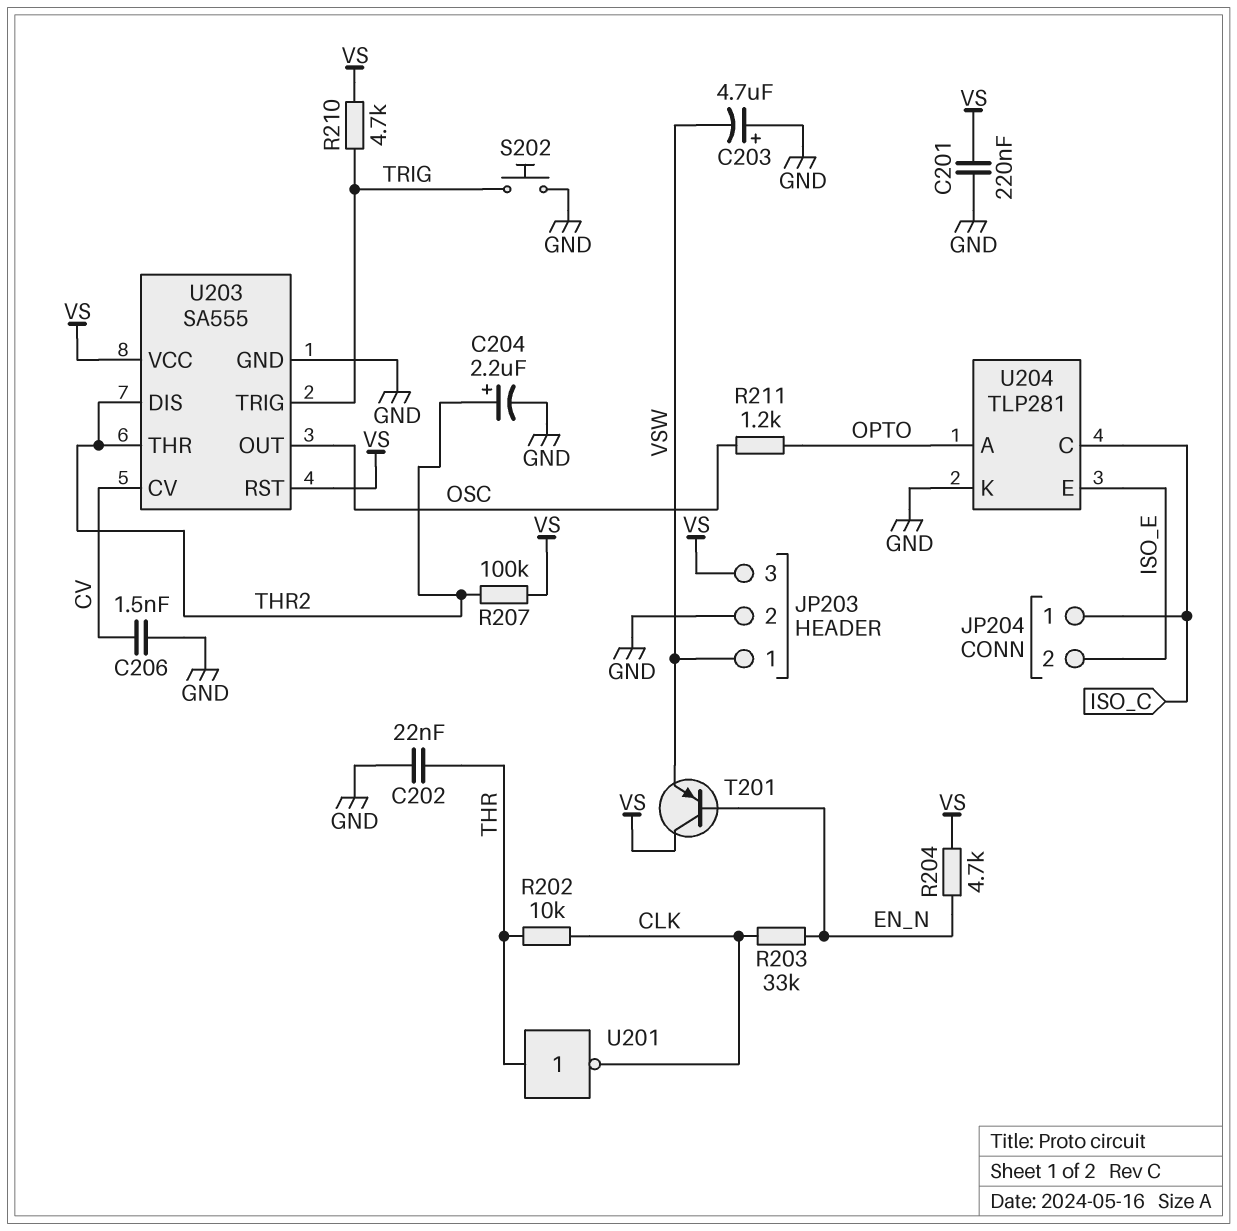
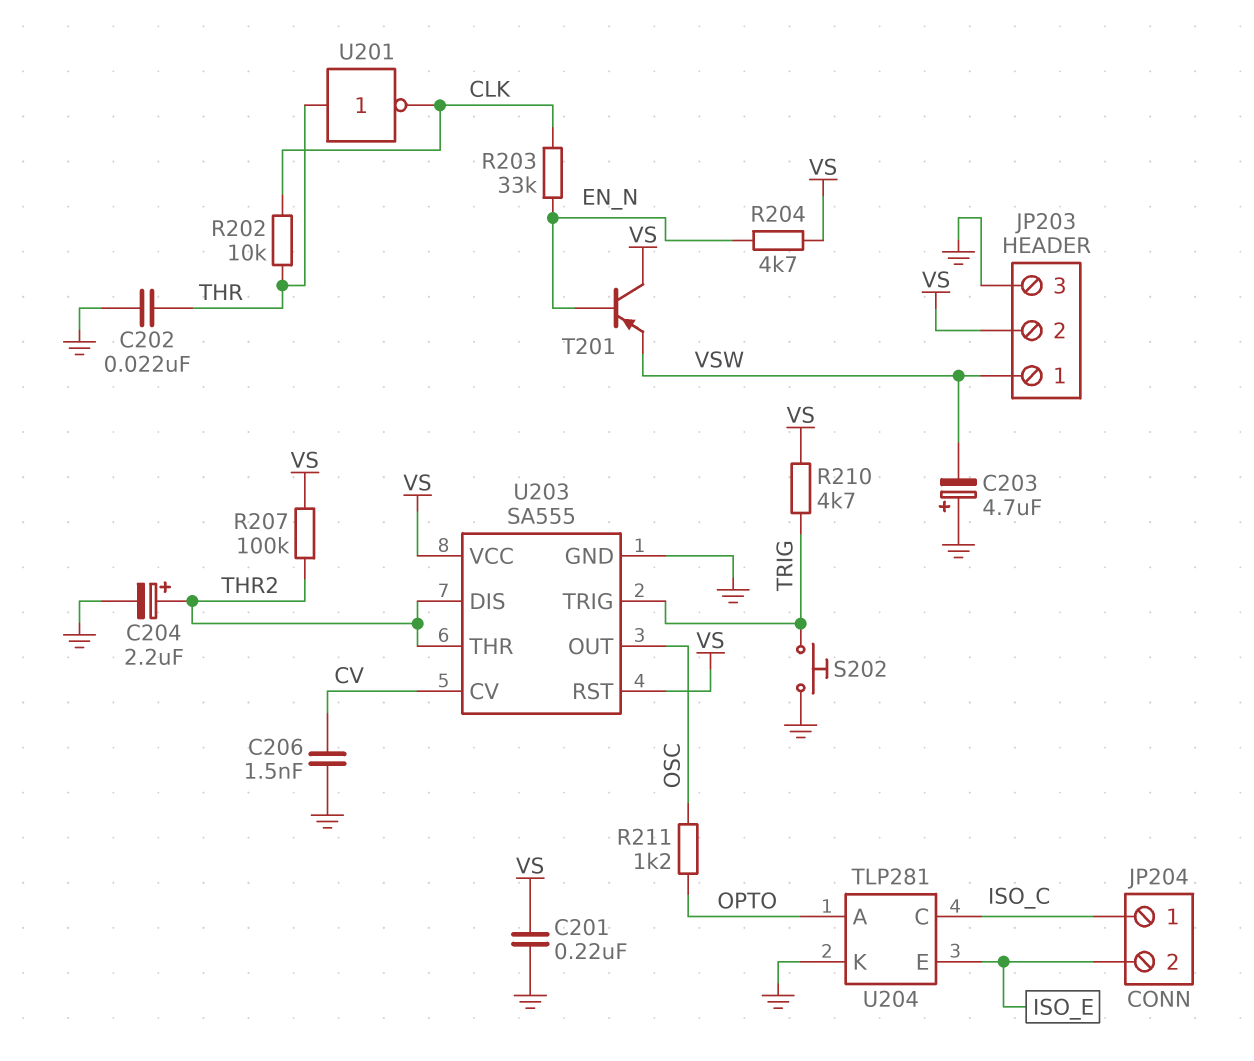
JP203 pin 2: GND -> VS
JP203 pin 3: VS -> GND

